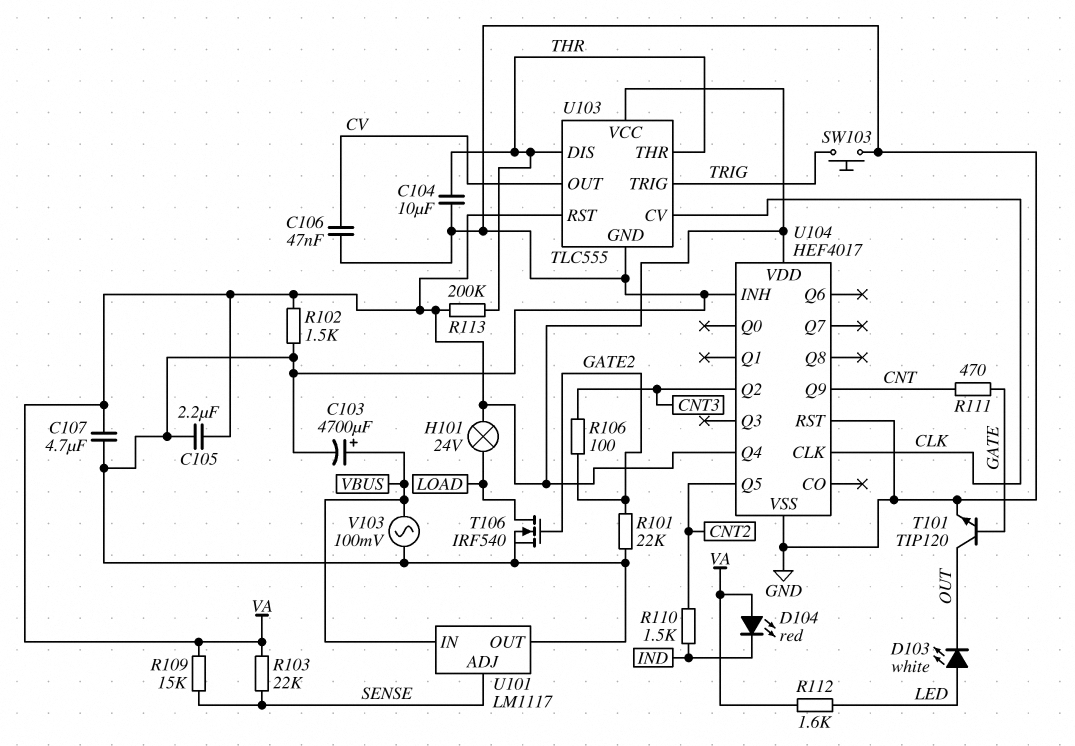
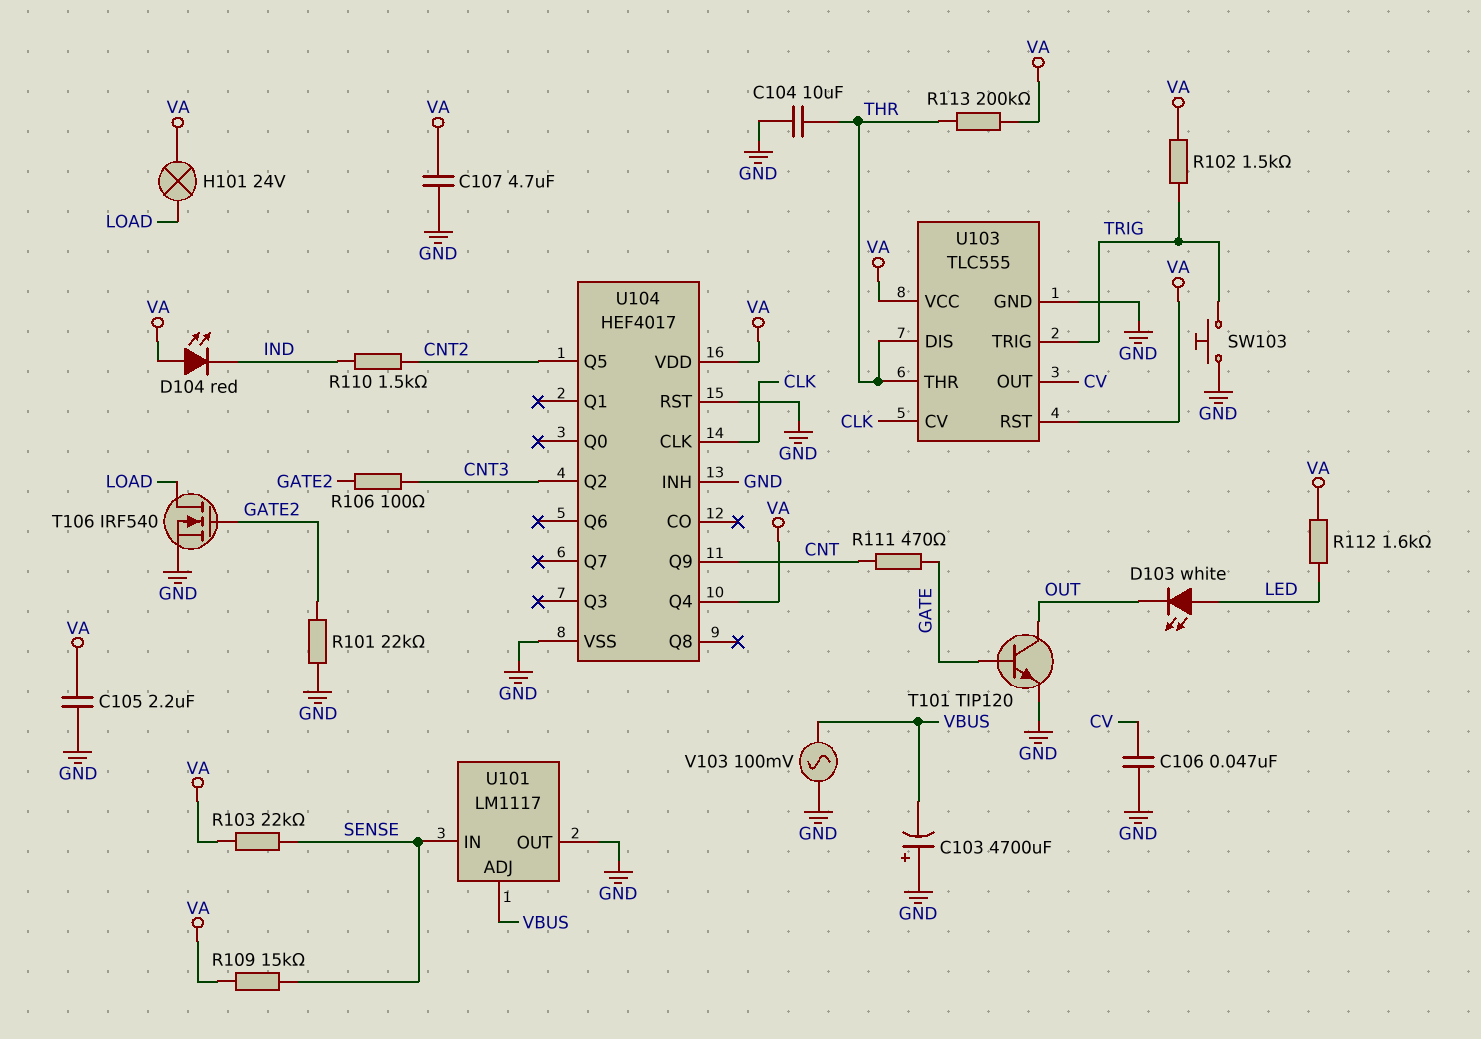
C103: 4700uF (plus VBUS, minus GND) -> 4700uF (plus GND, minus VBUS)
R102: 1.5k (GND, VA) -> 1.5k (TRIG, VA)
U101 pin ADJ: SENSE -> VBUS
U101 pin IN: VBUS -> SENSE

